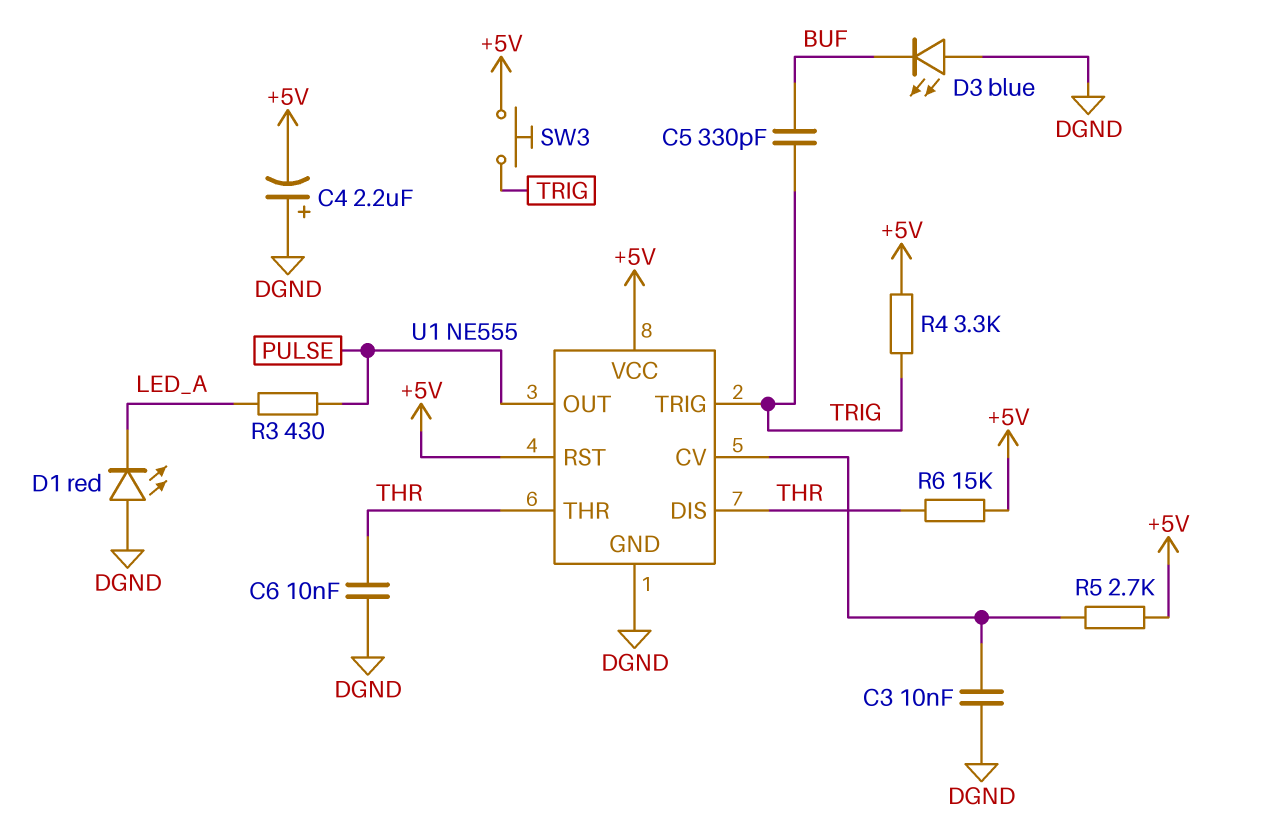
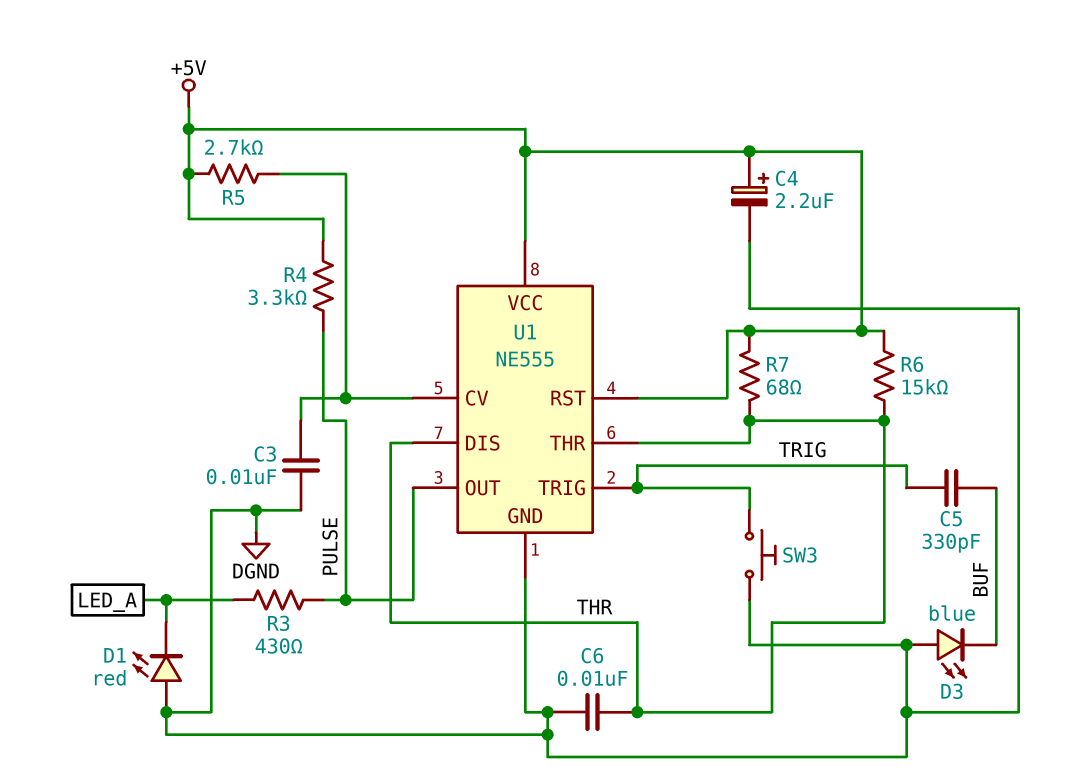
C4: 2.2uF (plus DGND, minus +5V) -> 2.2uF (plus +5V, minus DGND)
R4: 3.3k (+5V, TRIG) -> 3.3k (+5V, PULSE)
R7: none -> 68 (+5V, THR)
SW3: button (+5V, TRIG) -> button (DGND, TRIG)

